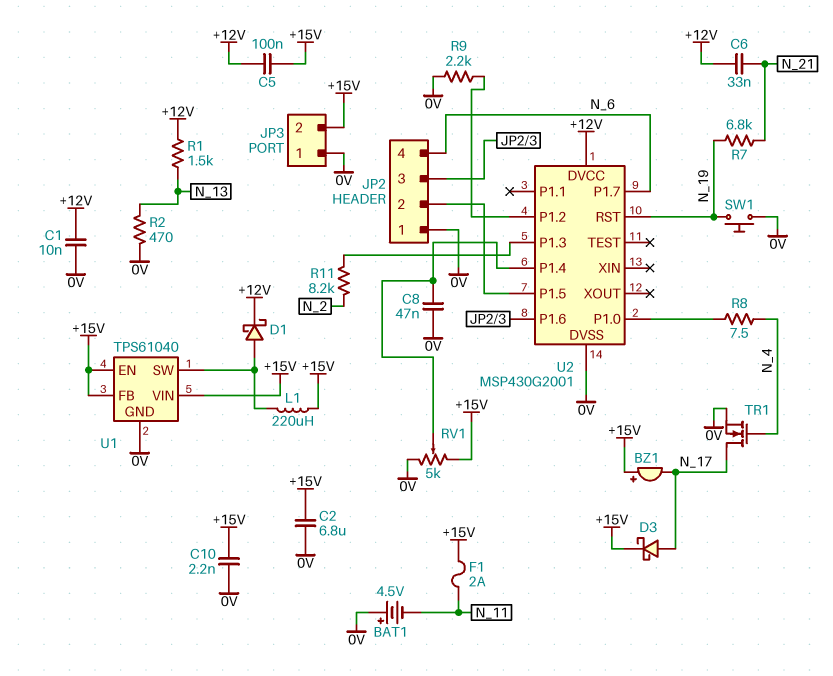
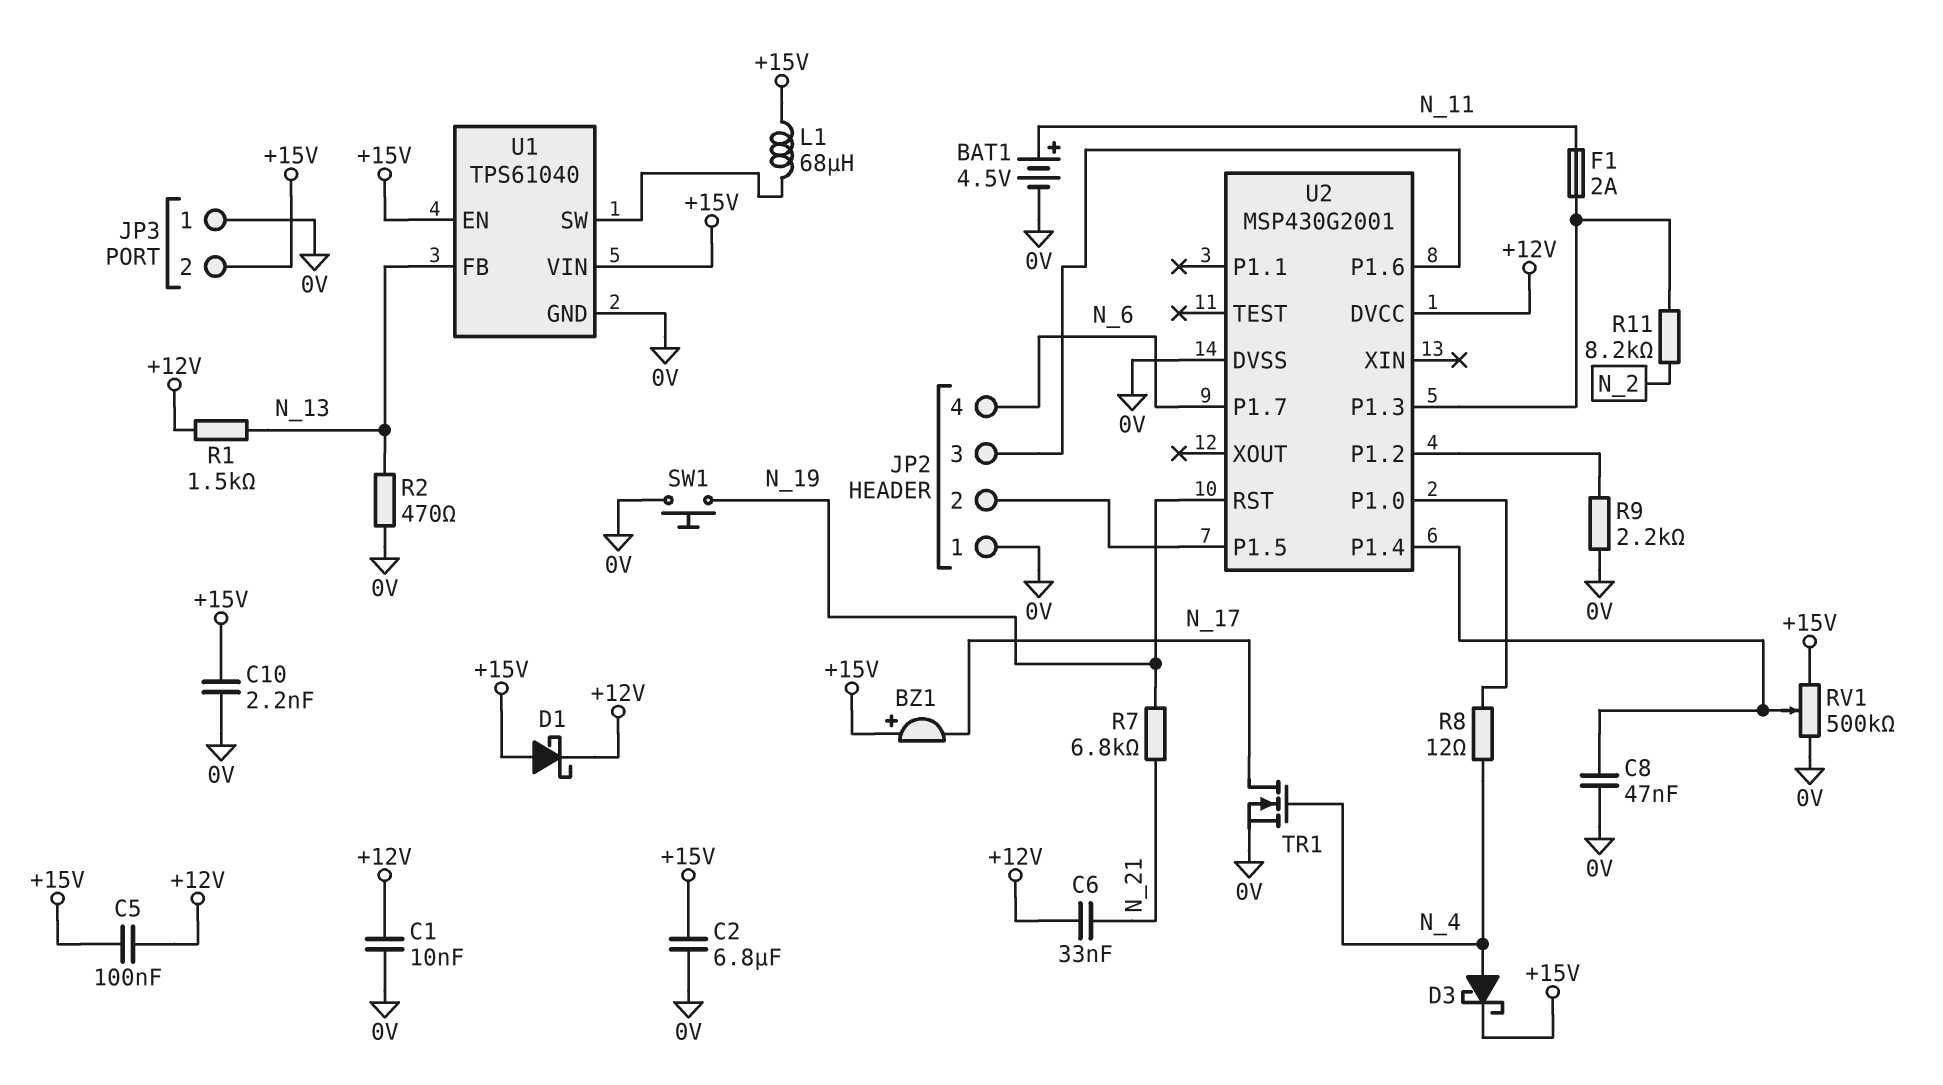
BAT1: 4.5V (plus 0V, minus N_11) -> 4.5V (plus N_11, minus 0V)
D1: schottky (A U1/SW, K +12V) -> schottky (A +15V, K +12V)
D3: schottky (A N_17, K +15V) -> schottky (A N_4, K +15V)
F1: 2A (+15V, N_11) -> 2A (N_11, U2/P1.3)
L1: 220uH (+15V, U1/SW) -> 68uH (+15V, U1/SW)
R8: 7.5 (N_4, U2/P1.0) -> 12 (N_4, U2/P1.0)
RV1: 5k (+15V, 0V, wiper U2/P1.4) -> 500k (+15V, 0V, wiper U2/P1.4)
U1 pin FB: +15V -> N_13

